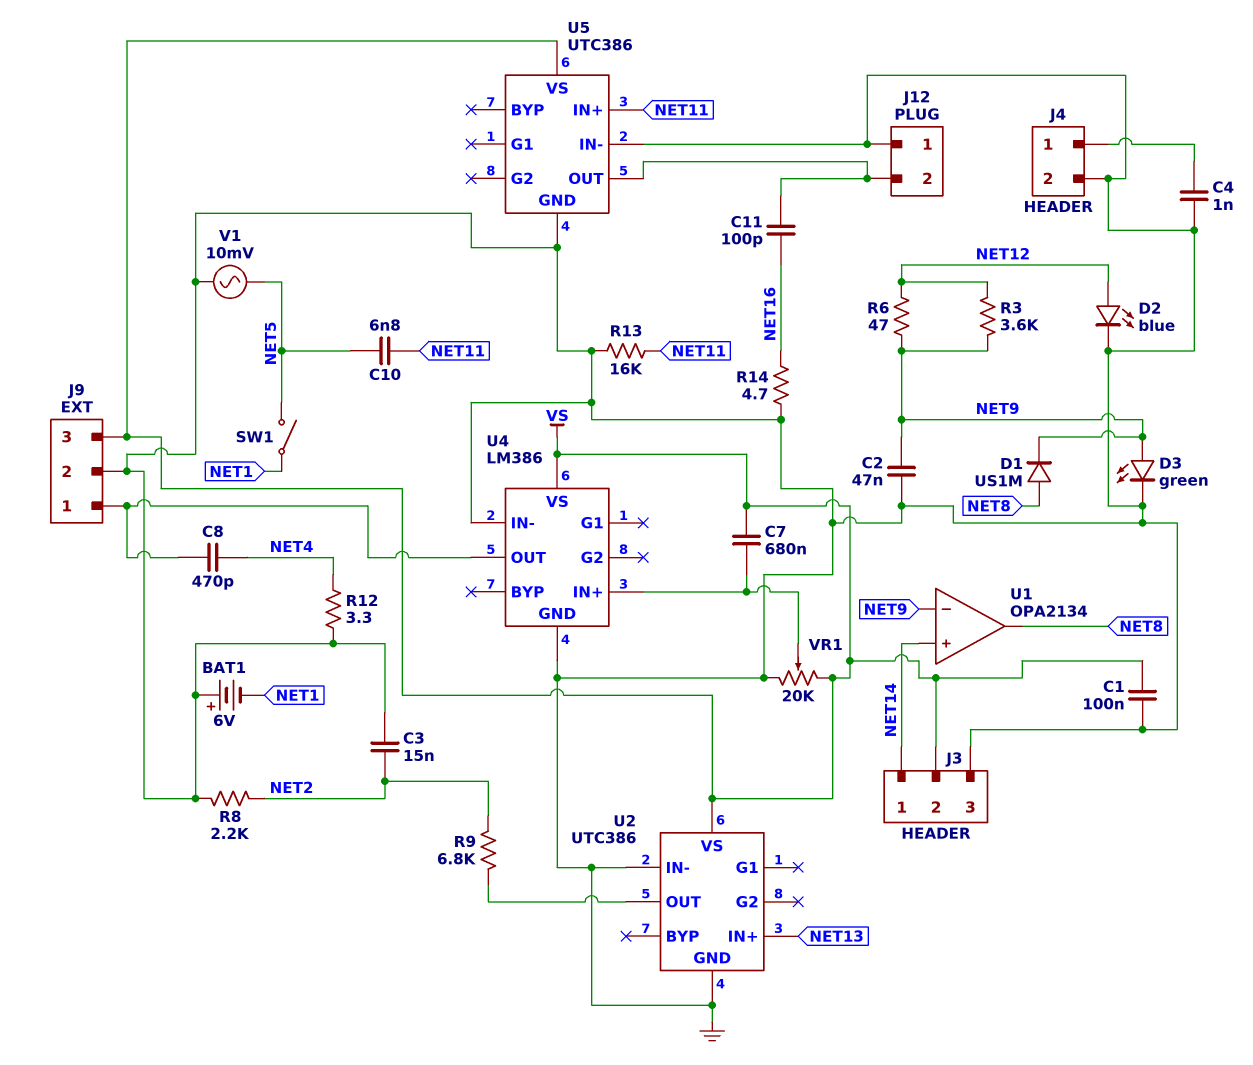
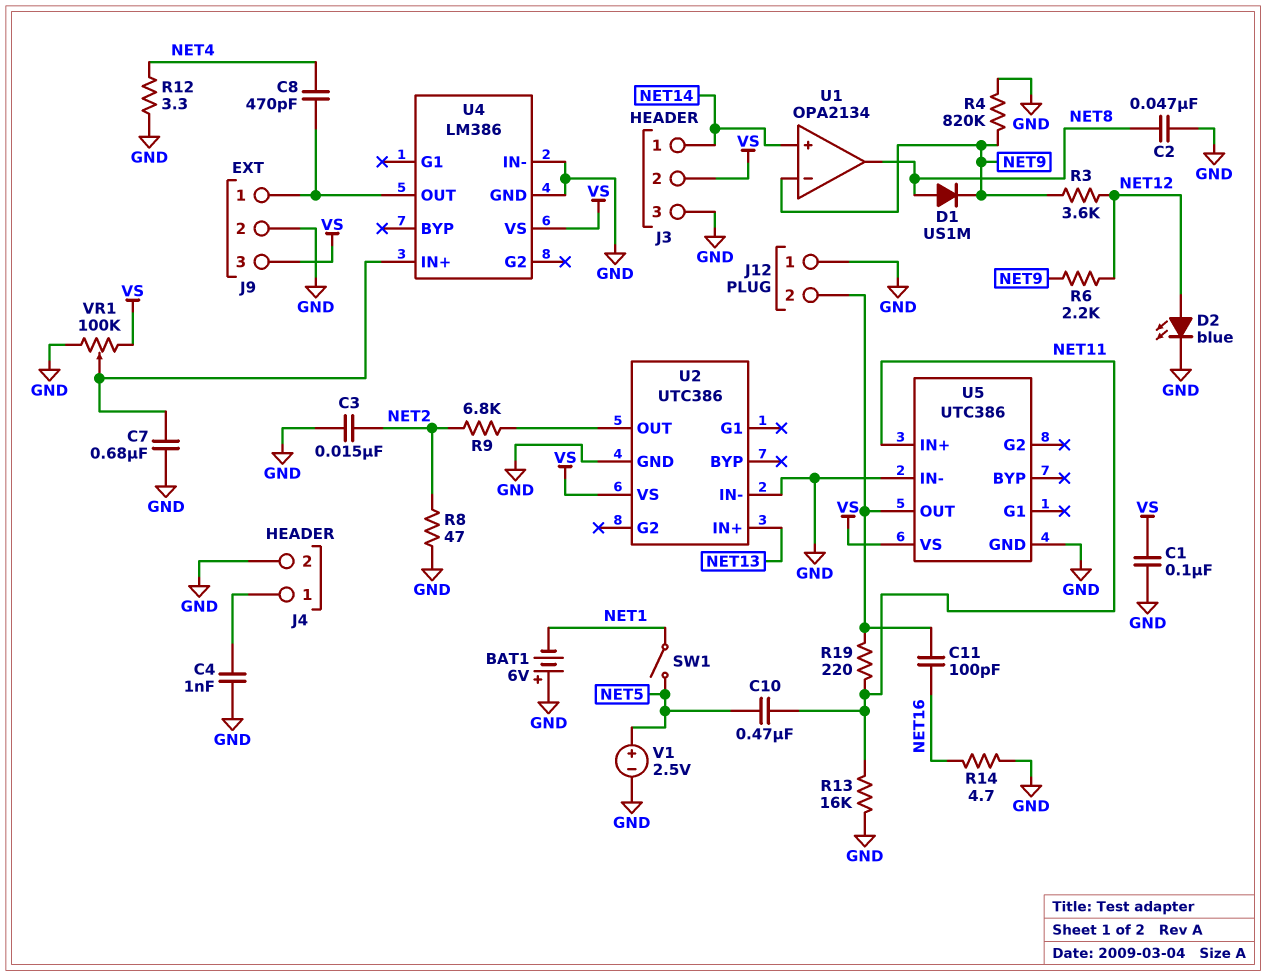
C2: 47nF (GND, NET9) -> 47nF (GND, NET8)
C7: 680nF (U4/IN+, VS) -> 680nF (GND, U4/IN+)
C10: 6.8nF (NET5, NET11) -> 470nF (NET5, NET11)
D3: LED green (A NET9, K GND) -> none
R4: none -> 820k (GND, NET9)
R6: 47 (NET9, NET12) -> 2.2k (NET9, NET12)
R8: 2.2k (GND, NET2) -> 47 (GND, NET2)
R19: none -> 220 (J12/2, NET11)
V1: AC 10mV (GND, NET5) -> 2.5V (plus NET5, minus GND)
VR1: 20k (GND, VS, wiper U4/IN+) -> 100k (GND, VS, wiper U4/IN+)

